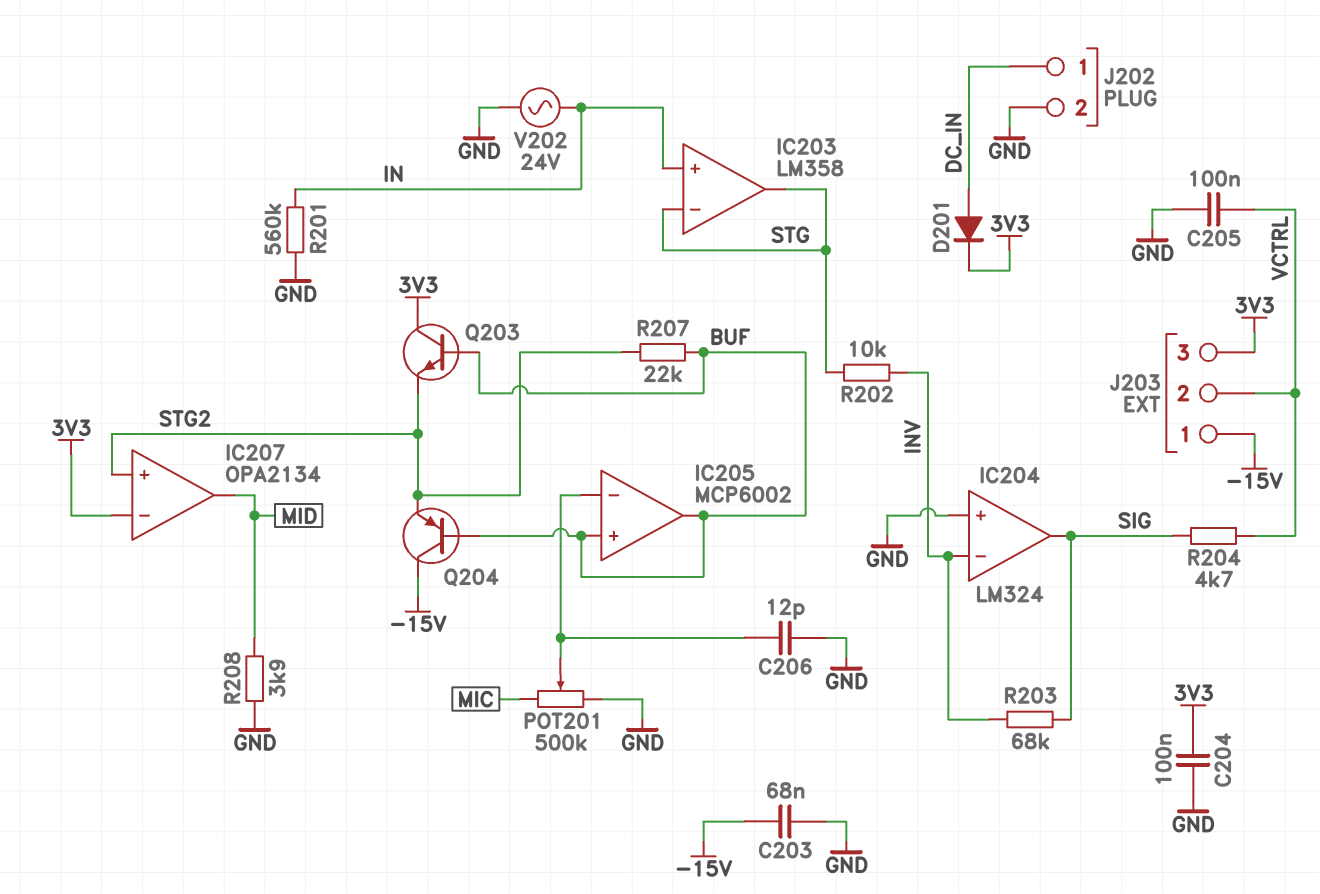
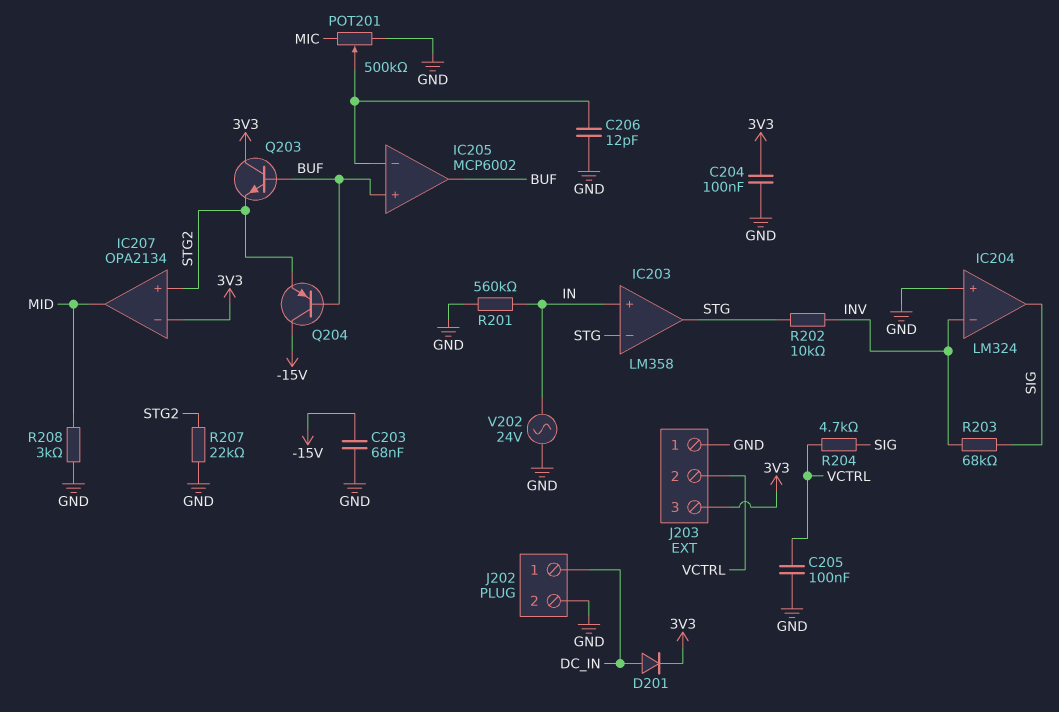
J203 pin 1: -15V -> GND
R207: 22k (BUF, STG2) -> 22k (GND, STG2)
R208: 3.9k (GND, MID) -> 3k (GND, MID)

